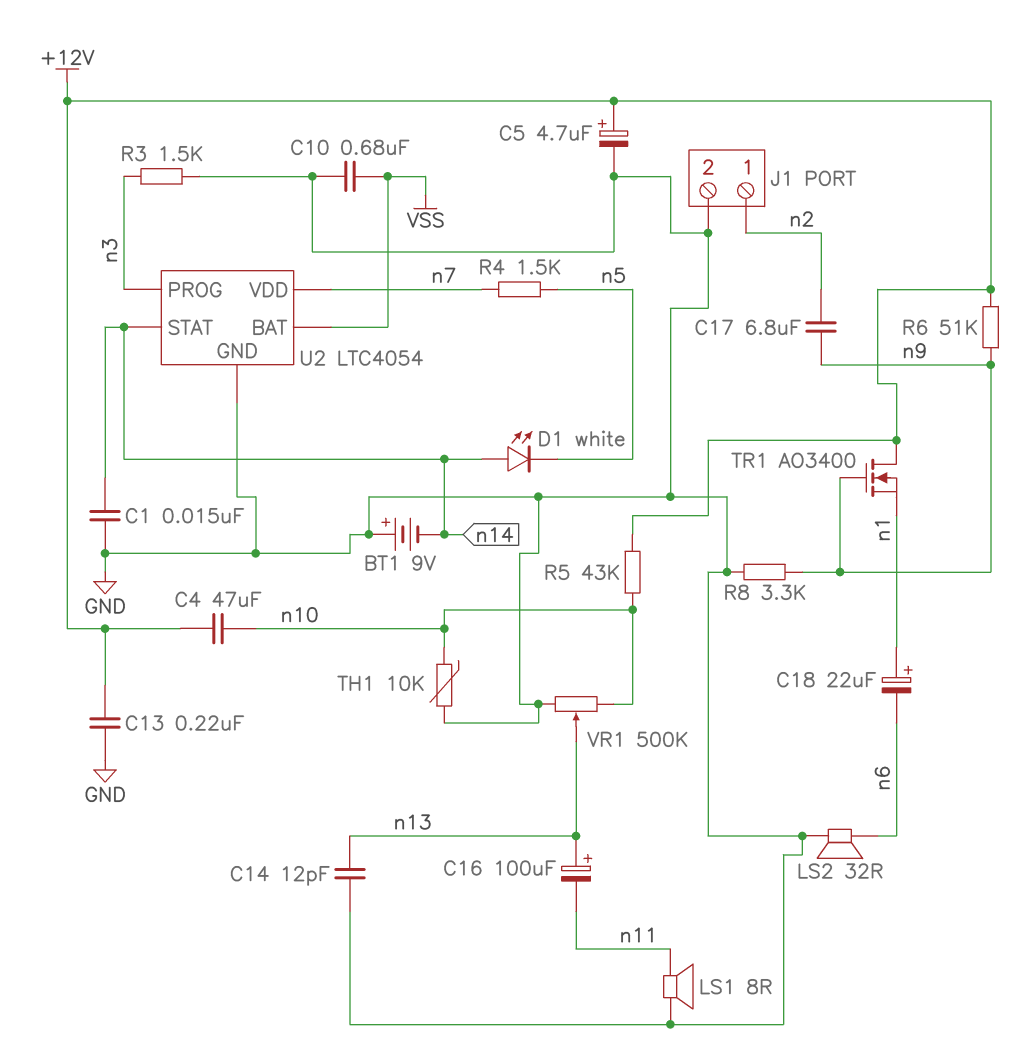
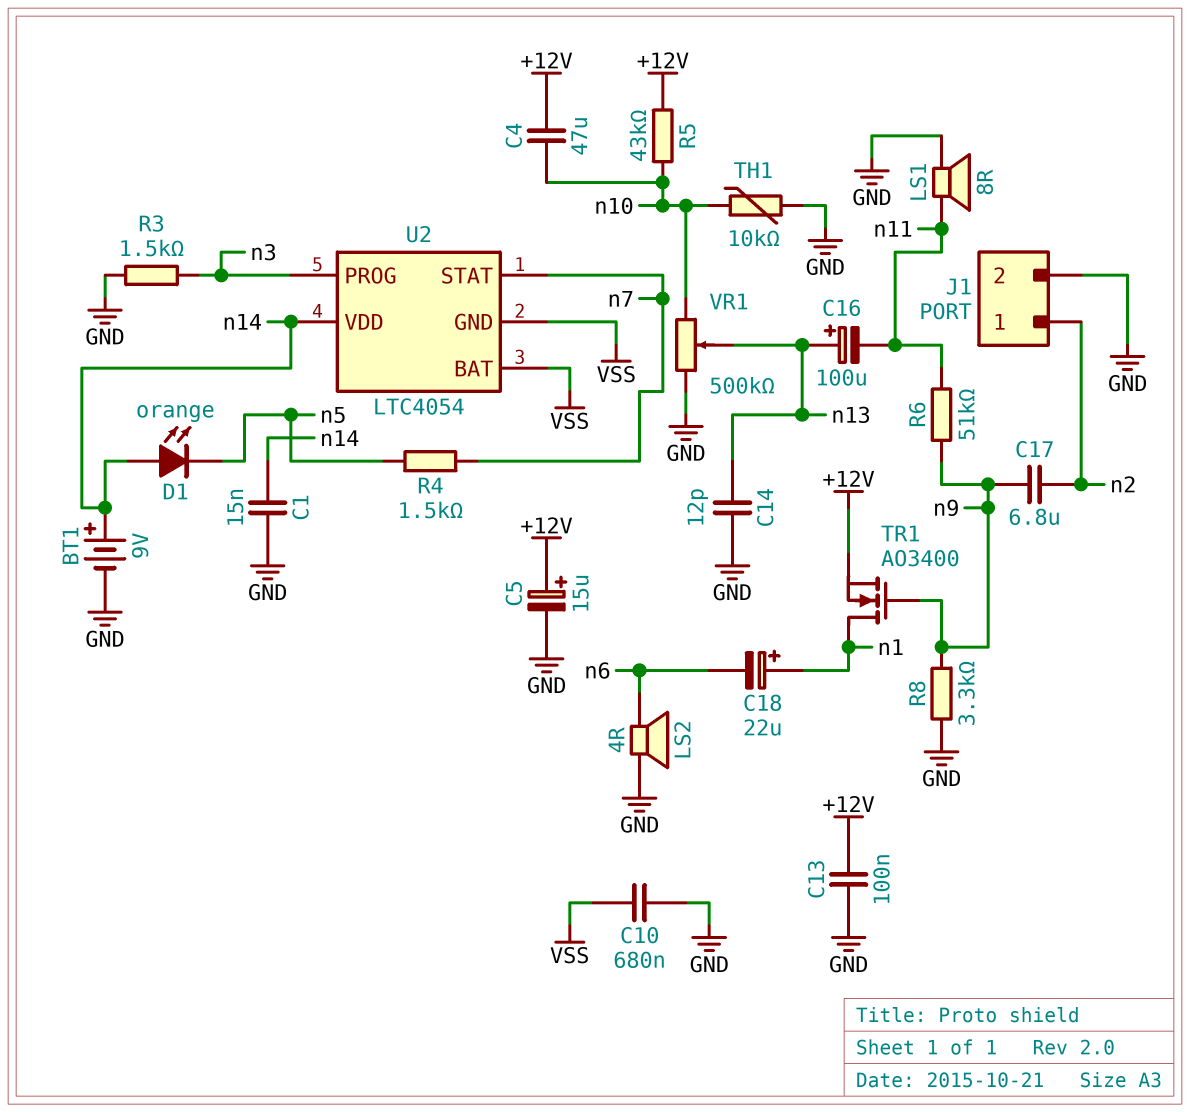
BT1: 9V (plus GND, minus n14) -> 9V (plus n14, minus GND)
C5: 4.7uF (plus +12V, minus GND) -> 15uF (plus +12V, minus GND)
C13: 220nF (+12V, GND) -> 100nF (+12V, GND)
D1: LED white (A n14, K n5) -> LED orange (A n14, K n5)
LS2: speaker 32R (GND, n6) -> speaker 4R (GND, n6)
R6: 51k (+12V, n9) -> 51k (n9, n11)
TR1: NMOS AO3400 (G n9, D +12V, S n1) -> NMOS AO3400 (G n9, D n1, S +12V)
U2 pin GND: GND -> VSS
U2 pin STAT: n14 -> n7
U2 pin VDD: n7 -> n14

